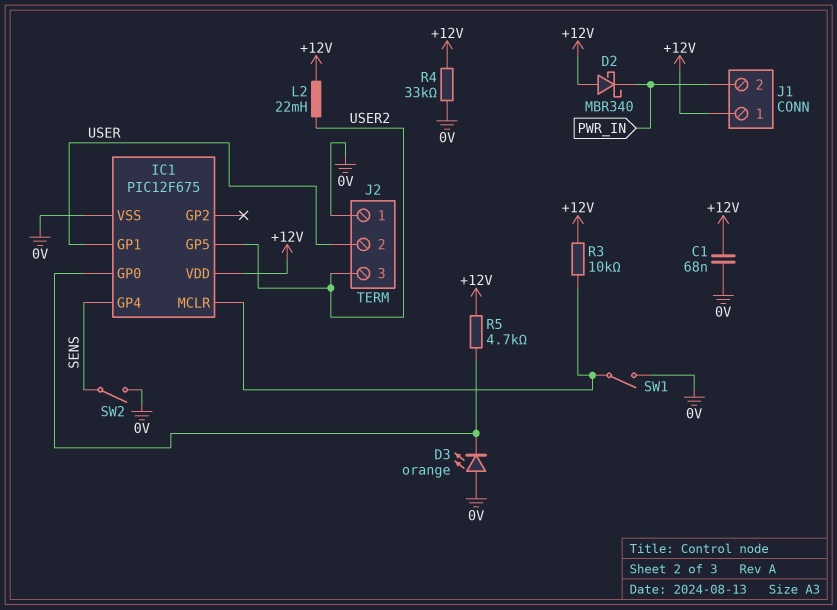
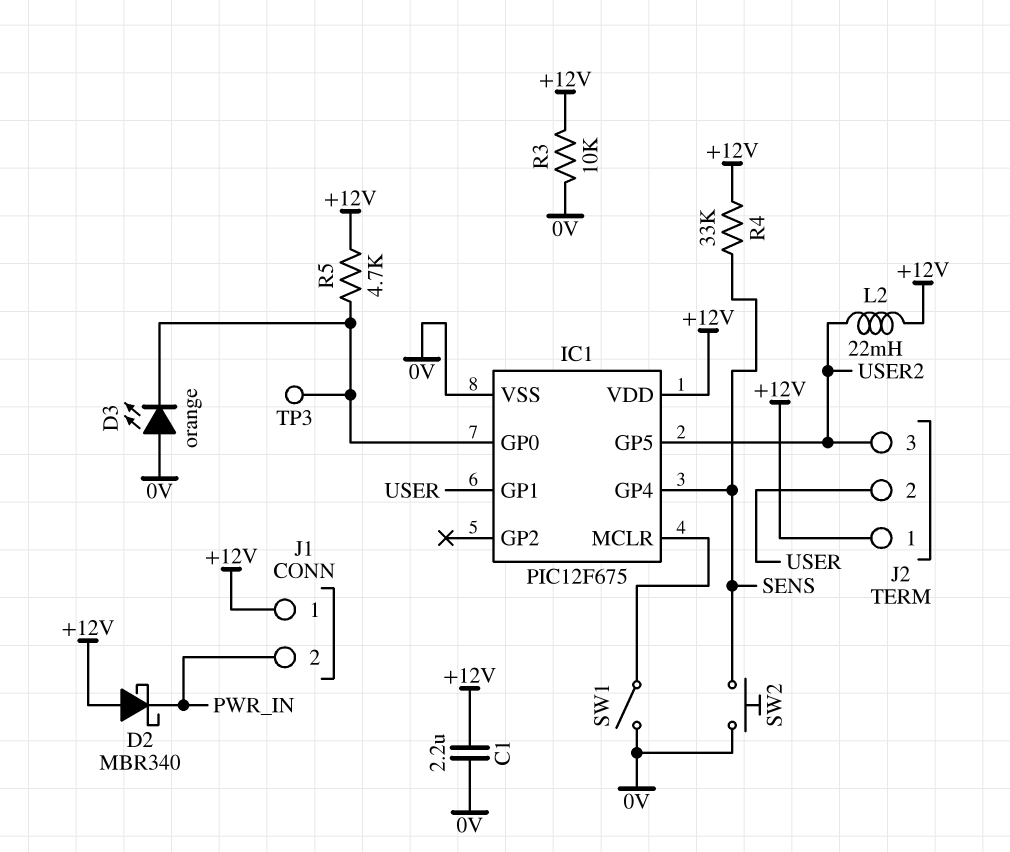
C1: 68nF (+12V, 0V) -> 2.2uF (+12V, 0V)
J2 pin 1: 0V -> +12V
R3: 10k (+12V, IC1/MCLR) -> 10k (+12V, 0V)
R4: 33k (+12V, 0V) -> 33k (+12V, SENS)
SW2: switch (0V, SENS) -> button (0V, SENS)
TP3: none -> test point (IC1/GP0)

